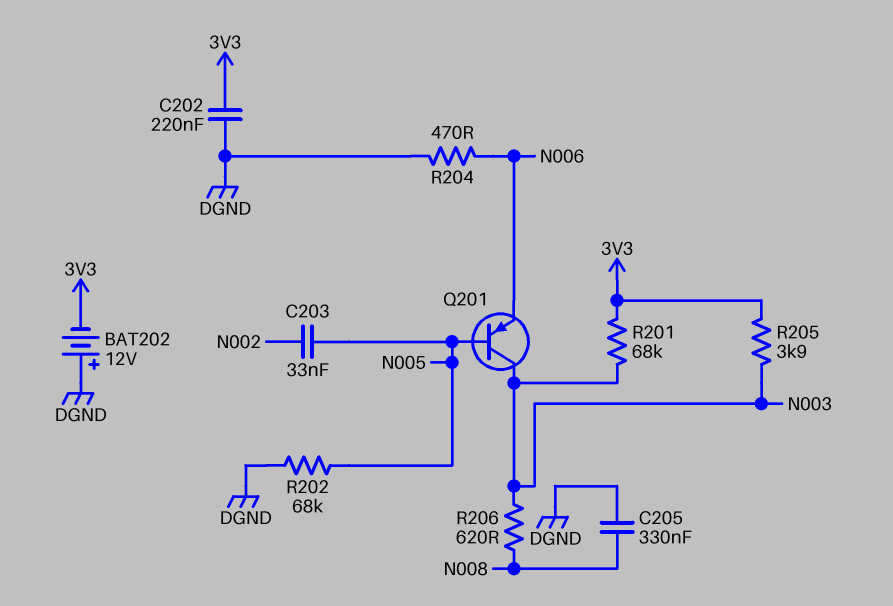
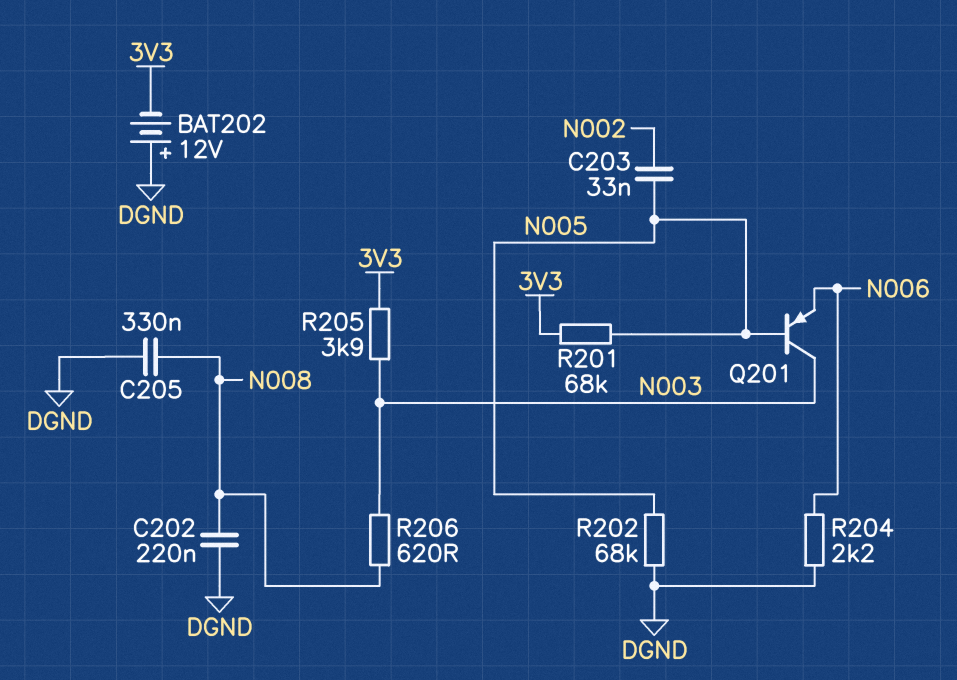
C202: 220nF (3V3, DGND) -> 220nF (DGND, N008)
R201: 68k (3V3, N003) -> 68k (3V3, N005)
R204: 470 (DGND, N006) -> 2.2k (DGND, N006)

